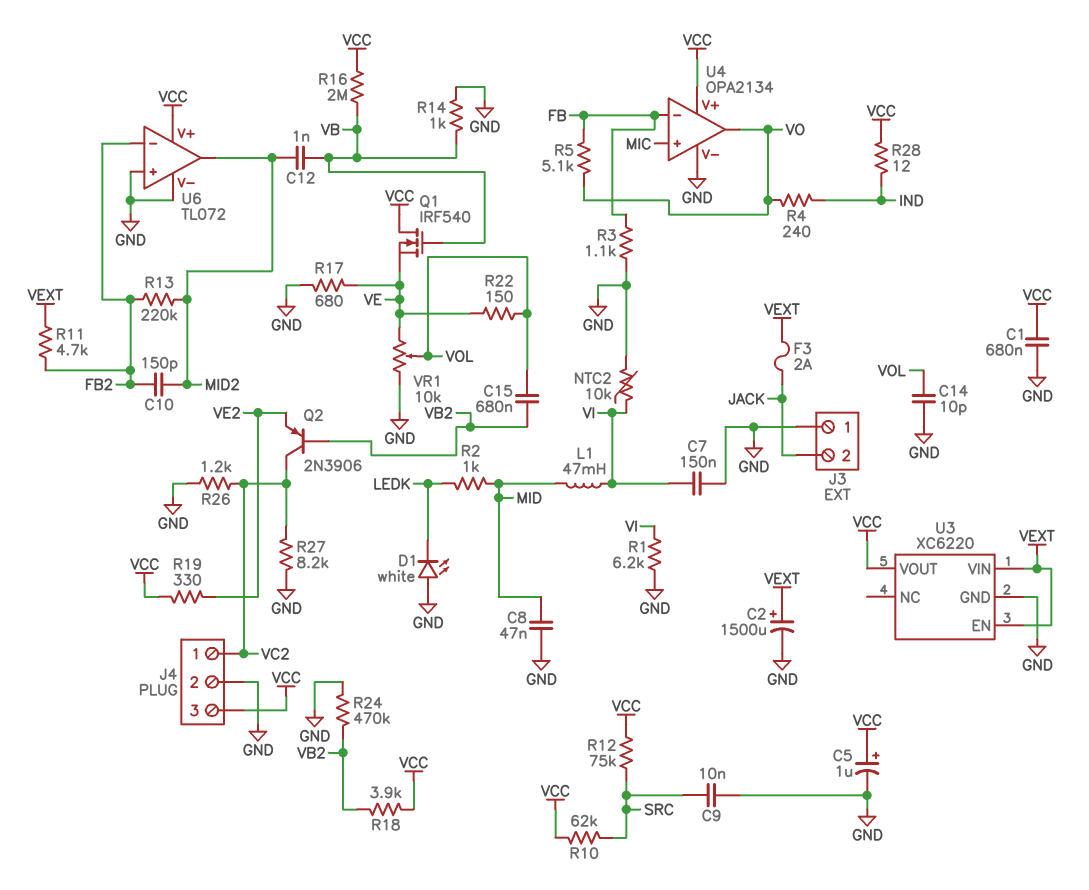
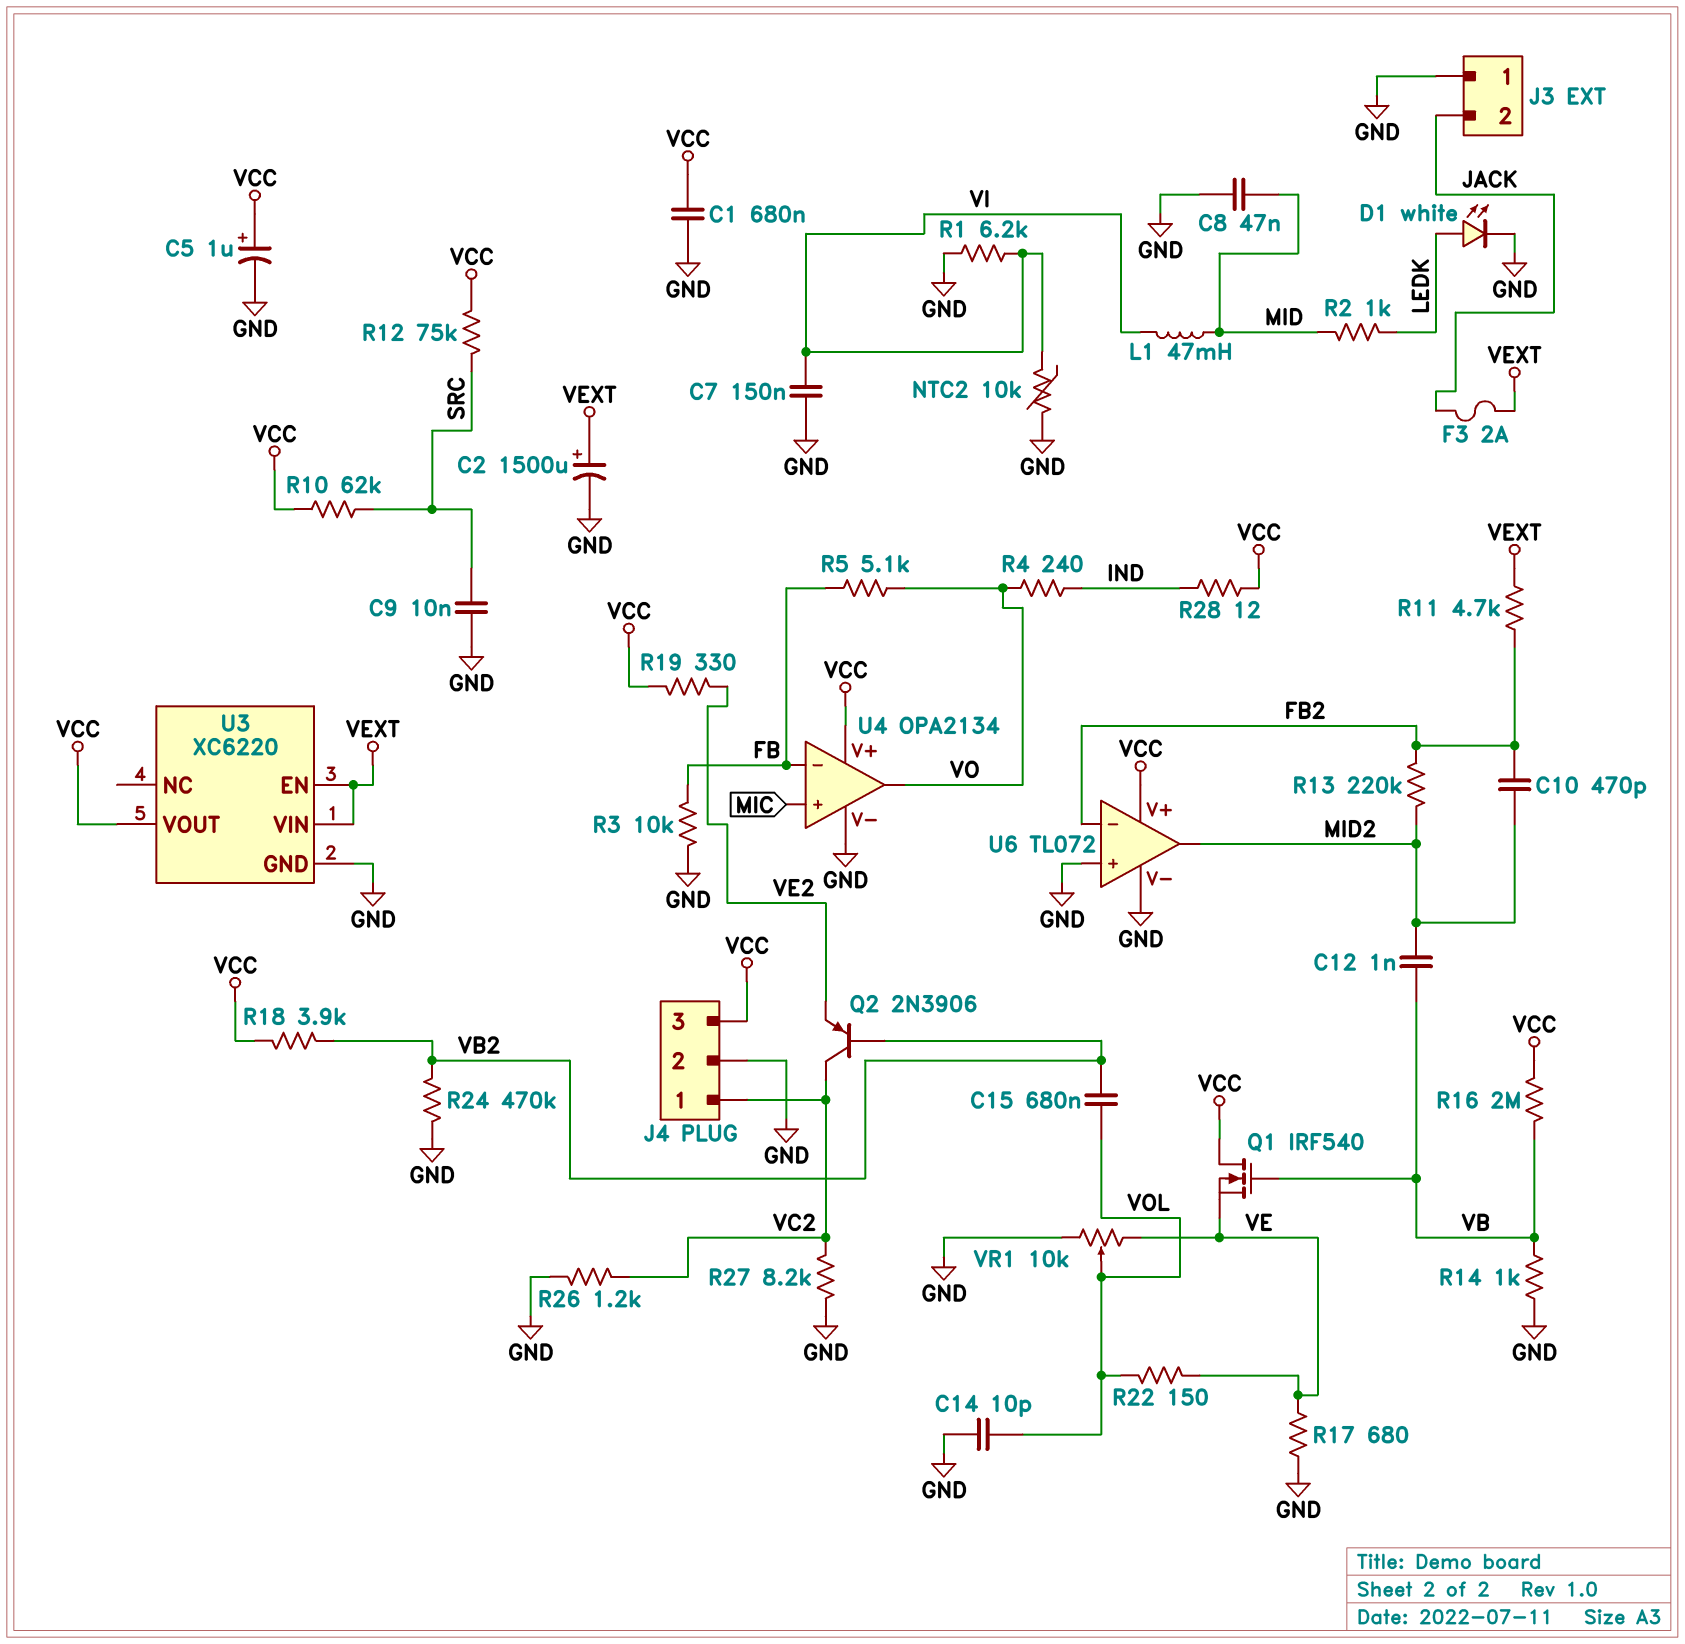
C10: 150pF (FB2, MID2) -> 470pF (FB2, MID2)
D1: LED white (A GND, K LEDK) -> LED white (A LEDK, K GND)
R3: 1.1k (FB, GND) -> 10k (FB, GND)

